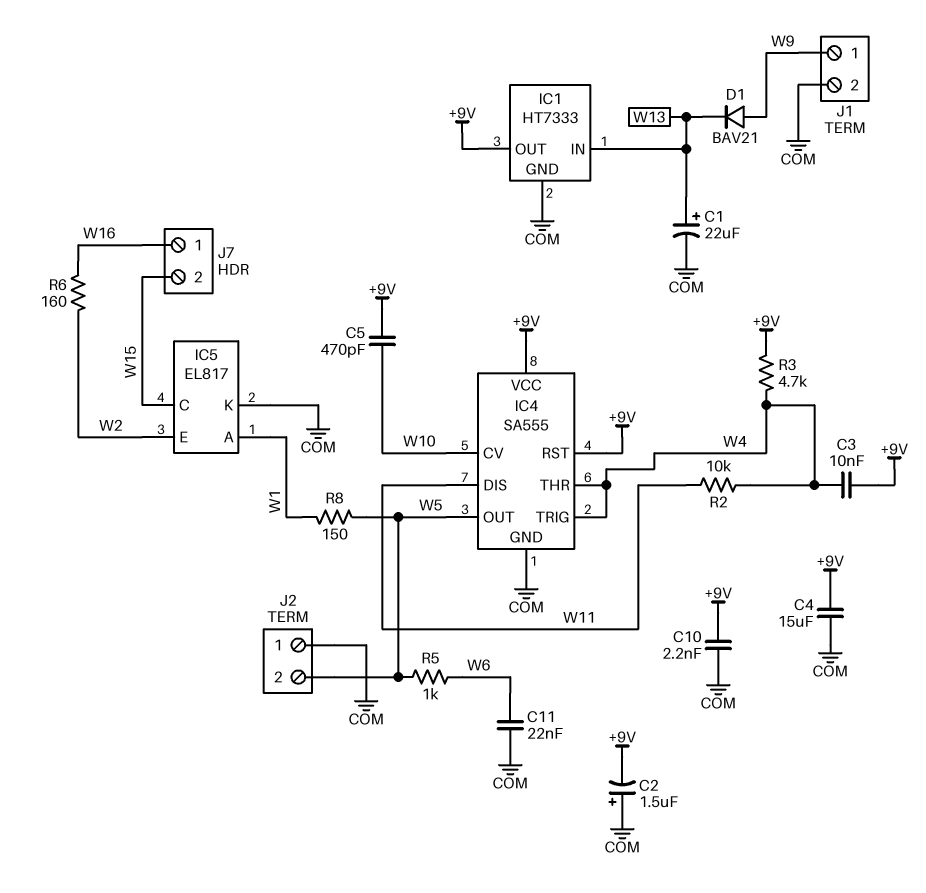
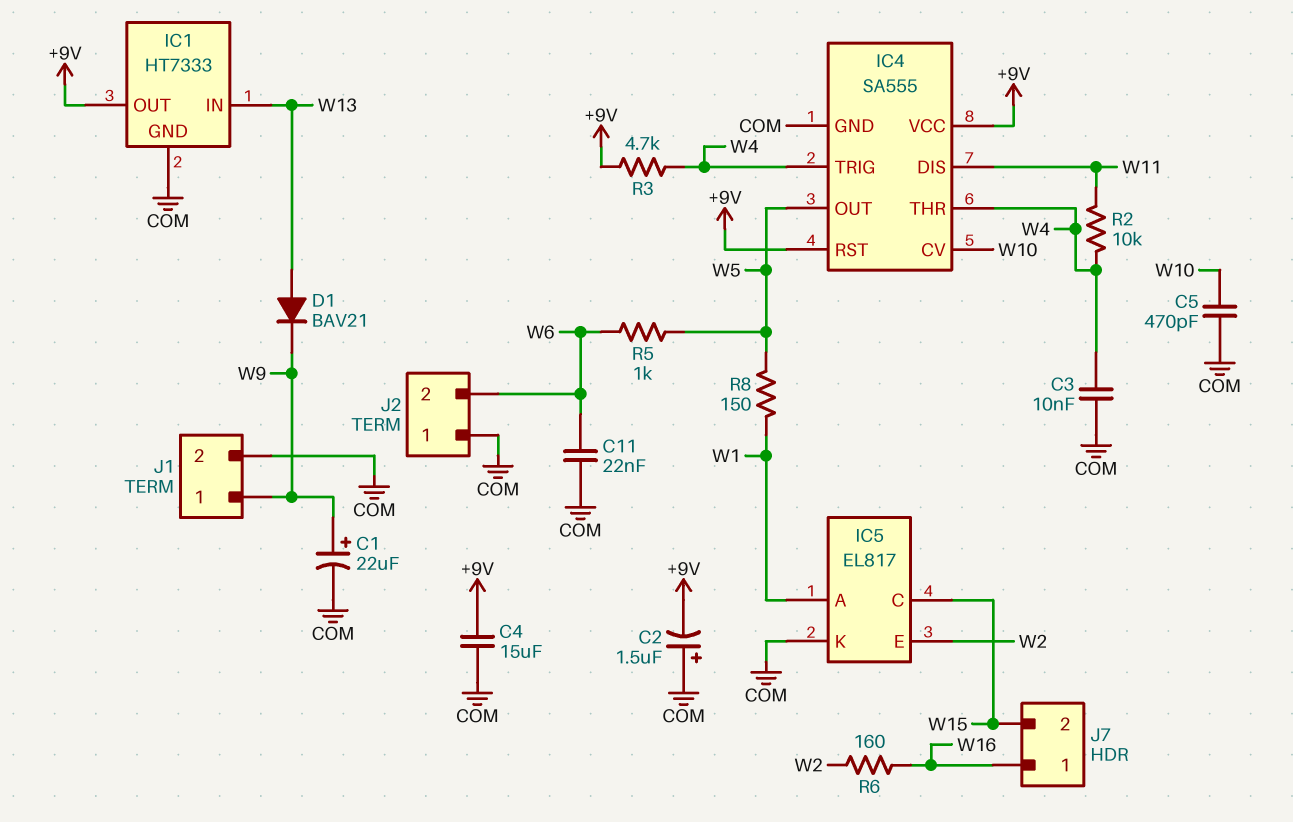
C1: 22uF (plus W13, minus COM) -> 22uF (plus W9, minus COM)
C3: 10nF (+9V, W4) -> 10nF (COM, W4)
C5: 470pF (+9V, W10) -> 470pF (COM, W10)
C10: 2.2nF (+9V, COM) -> none
D1: diode BAV21 (A W9, K W13) -> diode BAV21 (A W13, K W9)
J2 pin 2: W5 -> W6

